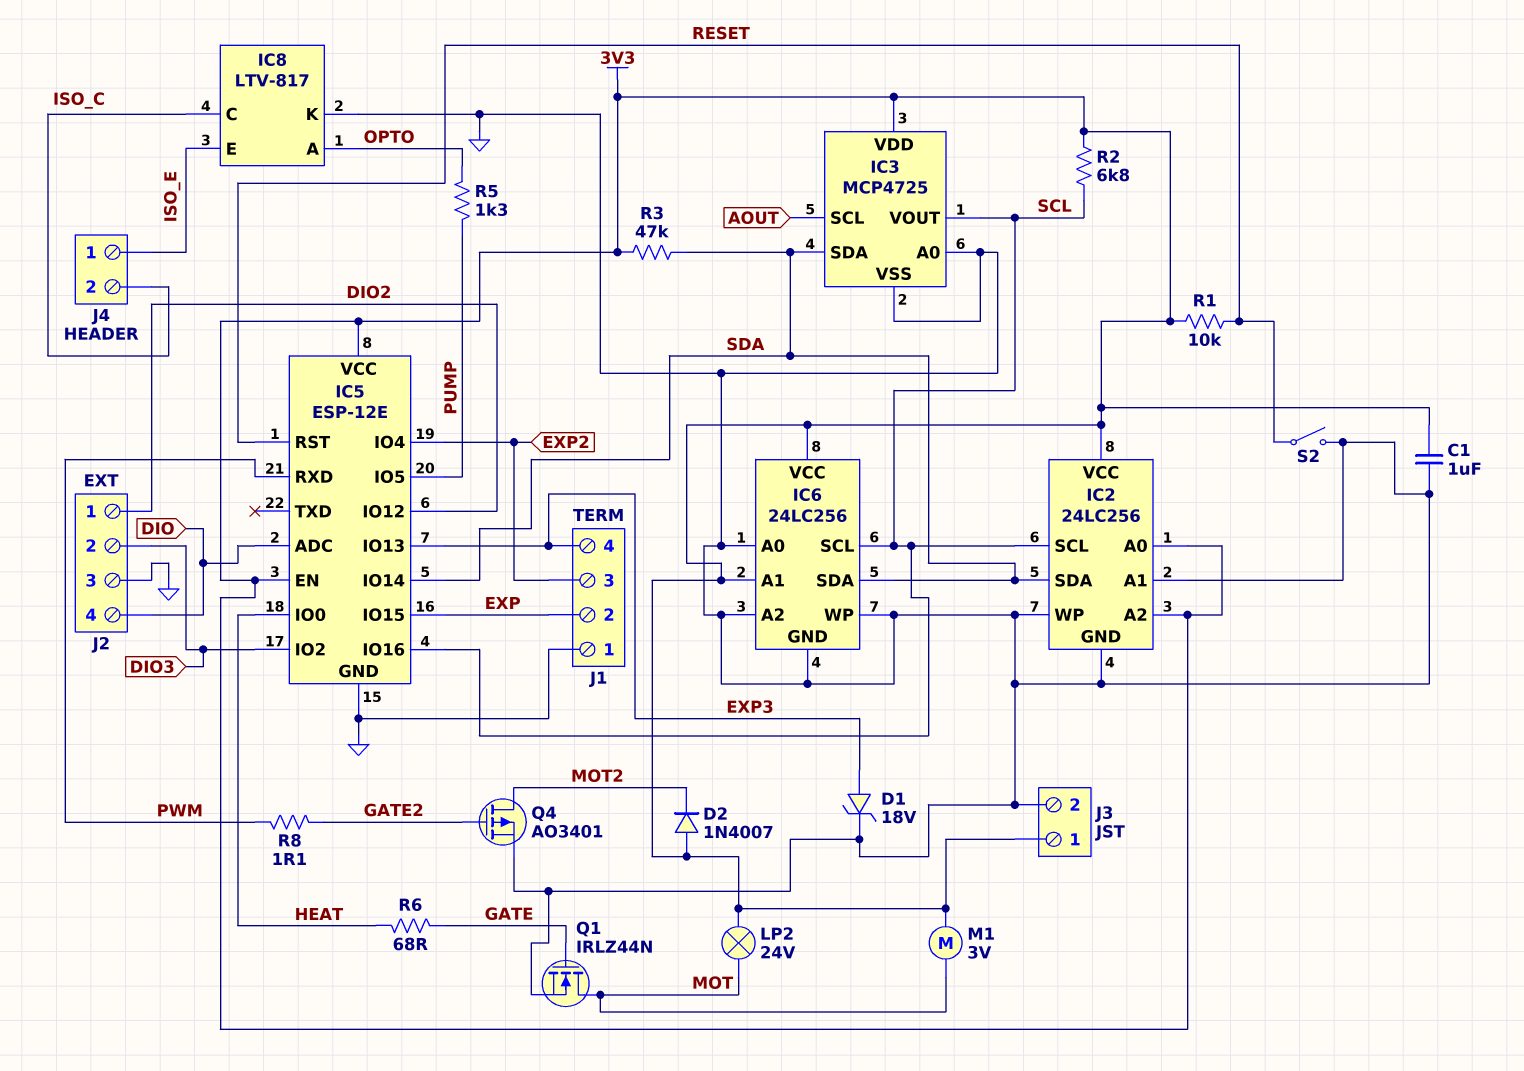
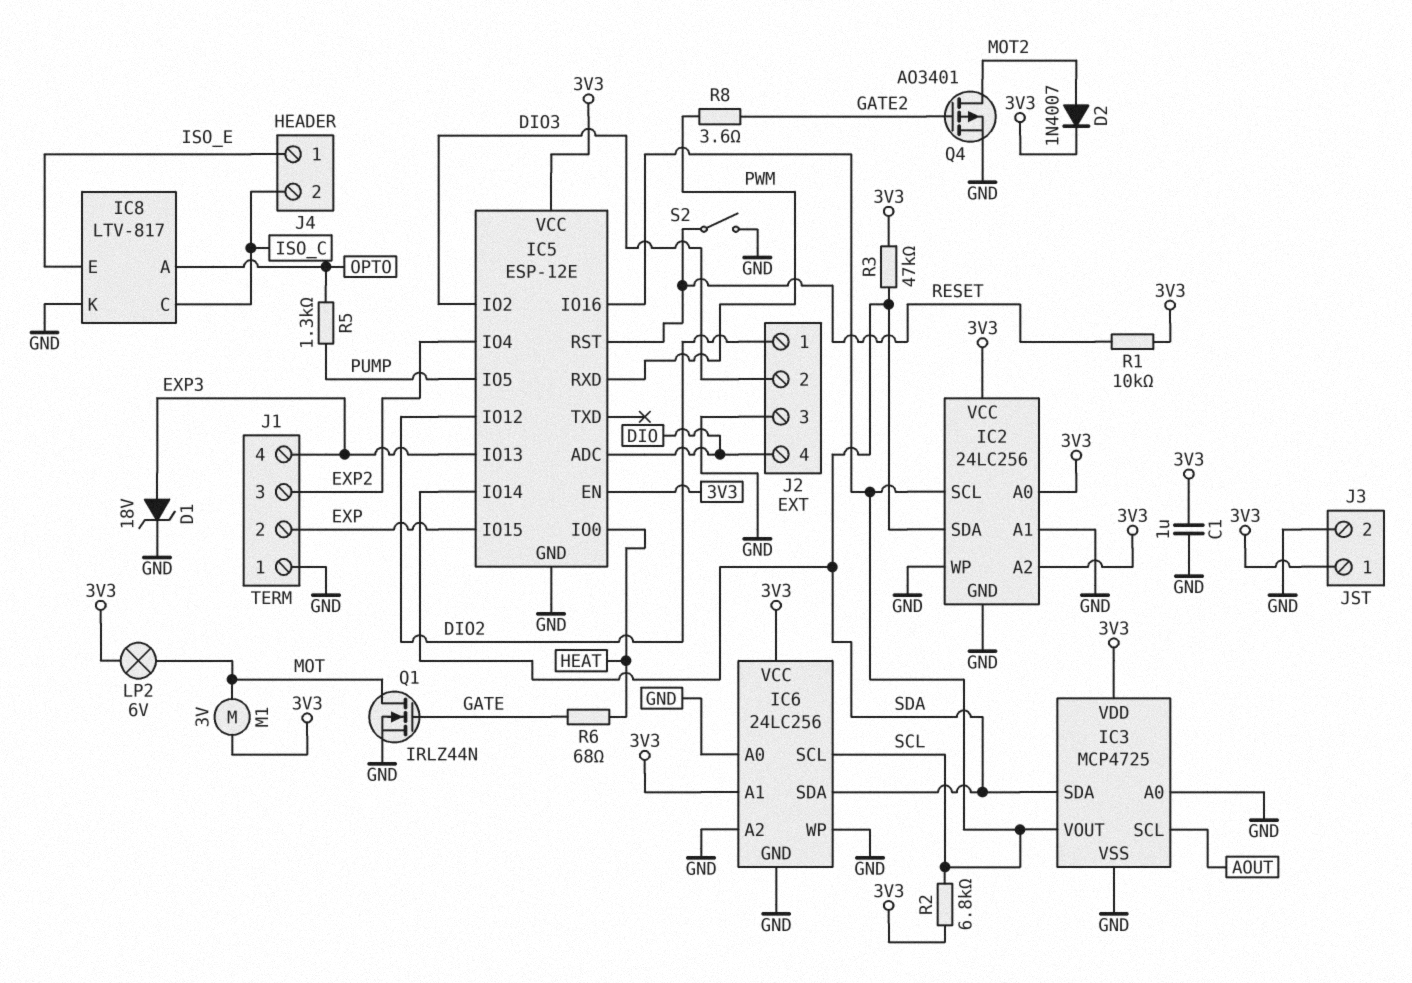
D2: diode 1N4007 (A 3V3, K MOT2) -> diode 1N4007 (A MOT2, K 3V3)
LP2: lamp 24V (3V3, MOT) -> lamp 6V (3V3, MOT)
R8: 1.1 (GATE2, PWM) -> 3.6 (GATE2, PWM)

